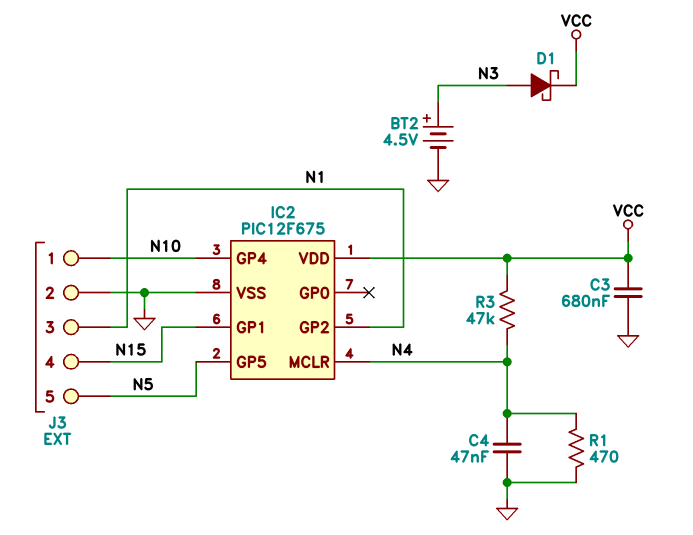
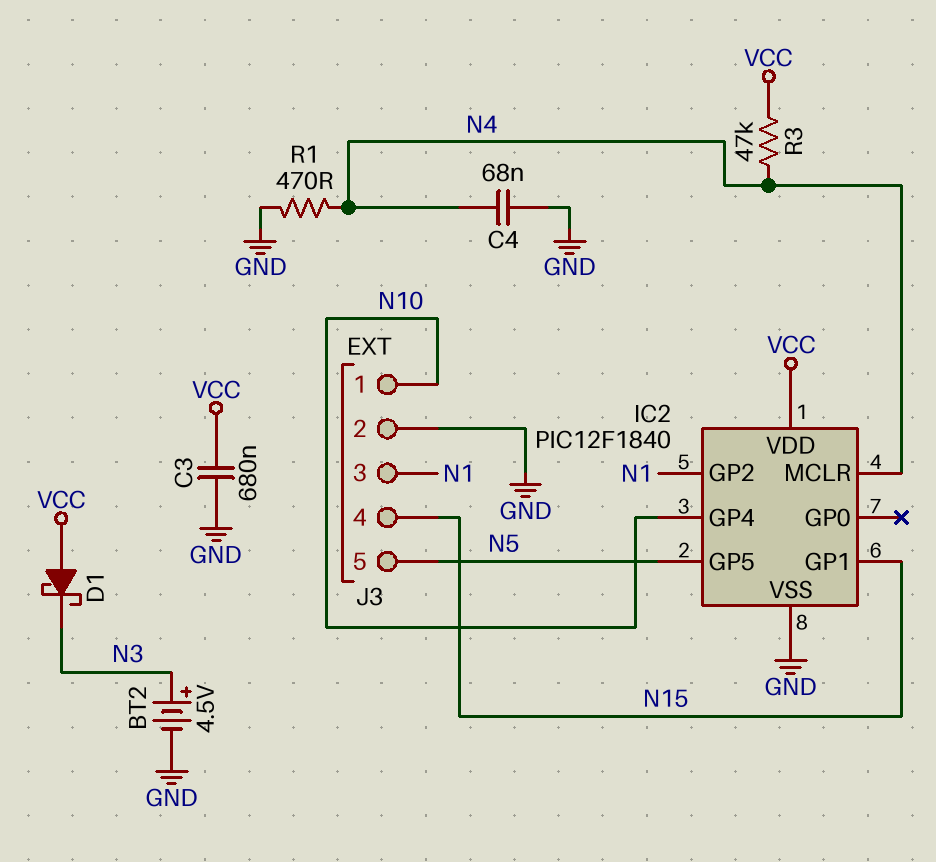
C4: 47nF (GND, N4) -> 68nF (GND, N4)
D1: schottky (A N3, K VCC) -> schottky (A VCC, K N3)
IC2: PIC12F675 -> PIC12F1840

